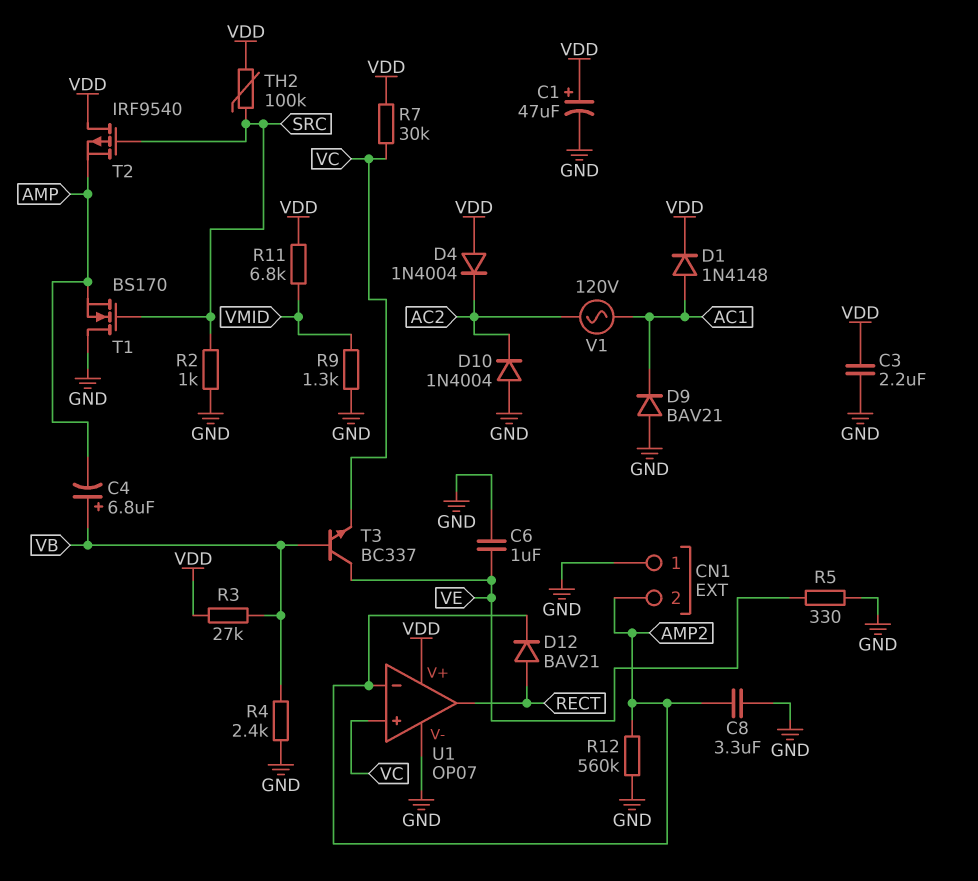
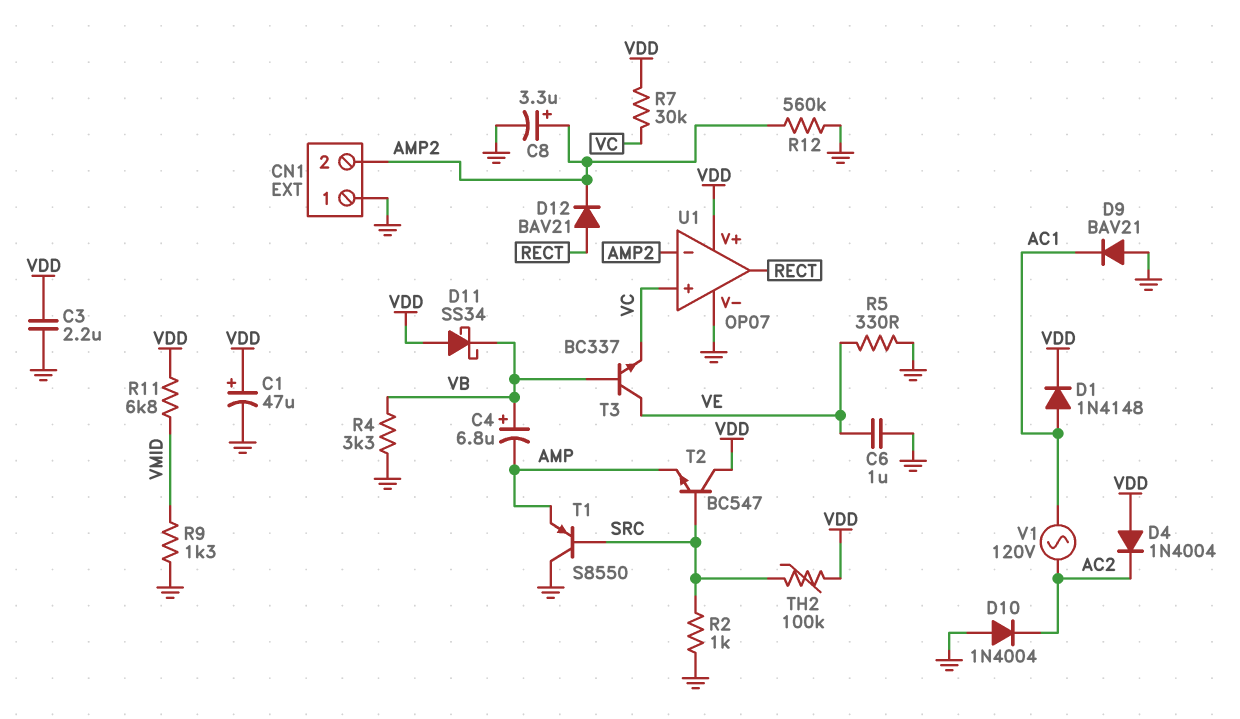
C8: 3.3uF (AMP2, GND) -> 3.3uF (plus AMP2, minus GND)
D11: none -> schottky SS34 (A VDD, K VB)
R3: 27k (VB, VDD) -> none
R4: 2.4k (GND, VB) -> 3.3k (GND, VB)
T1: NMOS BS170 (G SRC, D GND, S AMP) -> PNP S8550 (B SRC, C GND, E AMP)
T2: PMOS IRF9540 (G SRC, D VDD, S AMP) -> NPN BC547 (B SRC, C VDD, E AMP)

